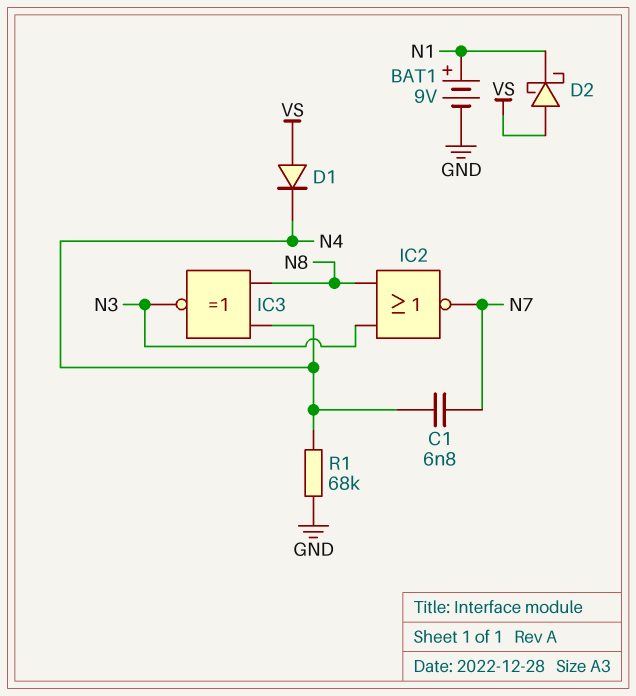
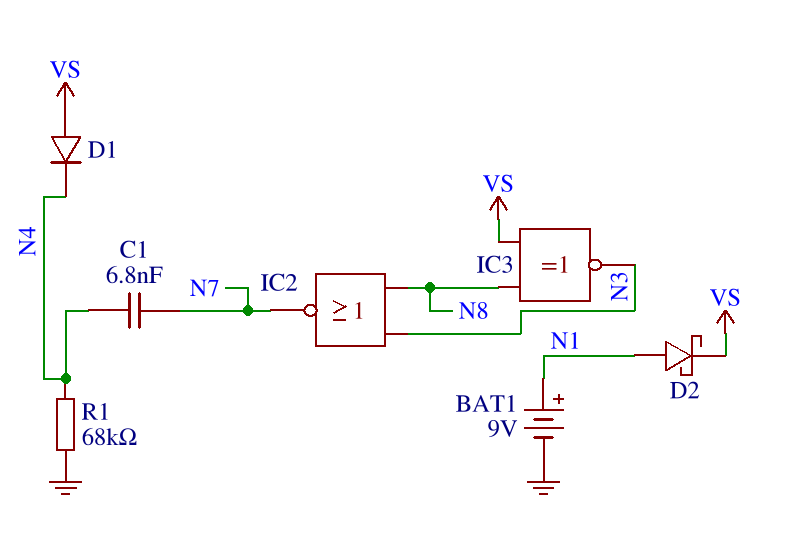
D2: schottky (A VS, K N1) -> schottky (A N1, K VS)
IC3: XNOR (in N4, in N8, out N3) -> XNOR (in N8, in VS, out N3)

